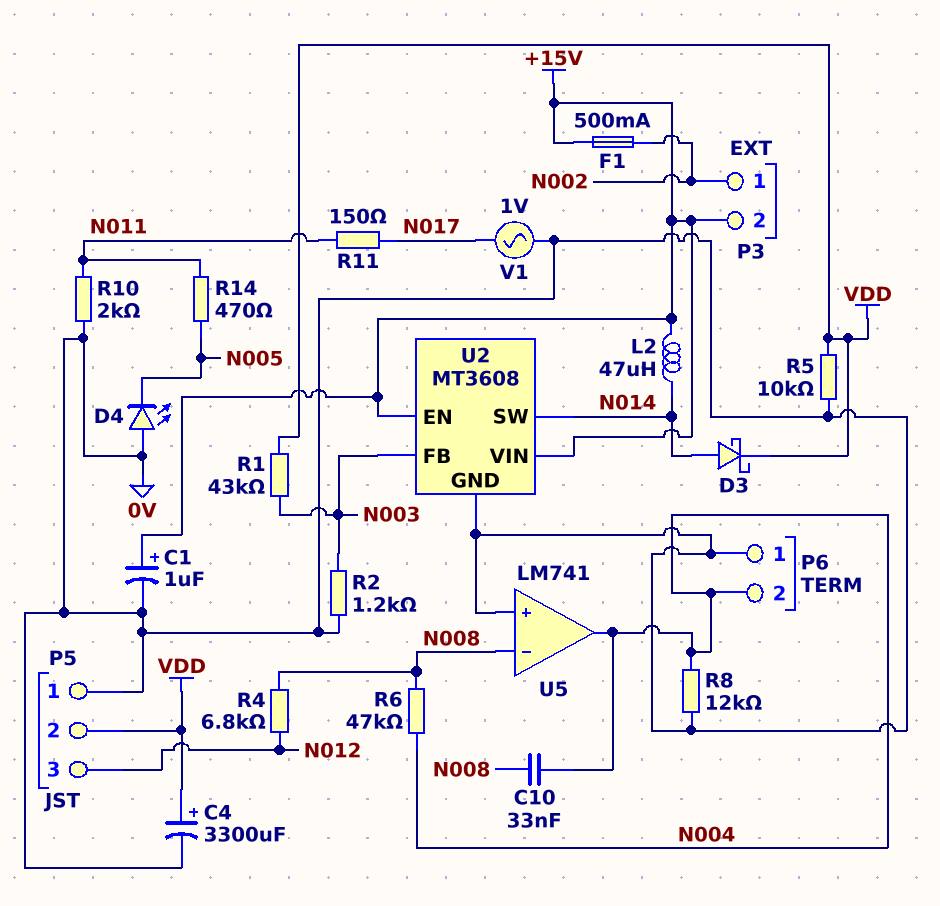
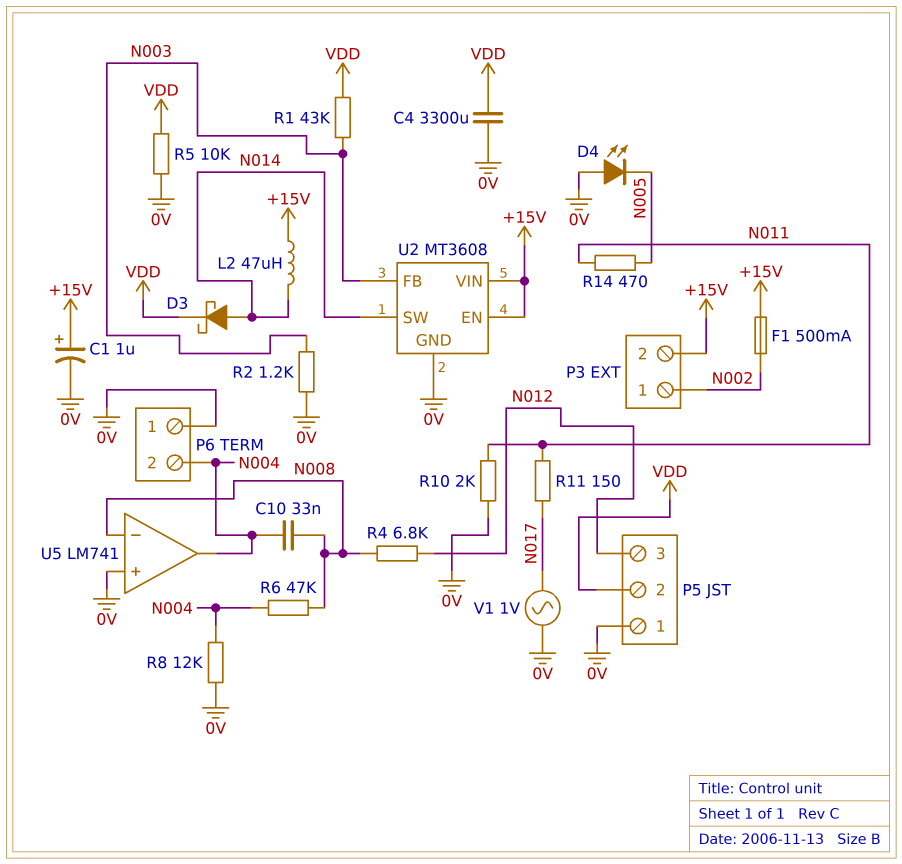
C4: 3300uF (plus VDD, minus 0V) -> 3300uF (0V, VDD)

